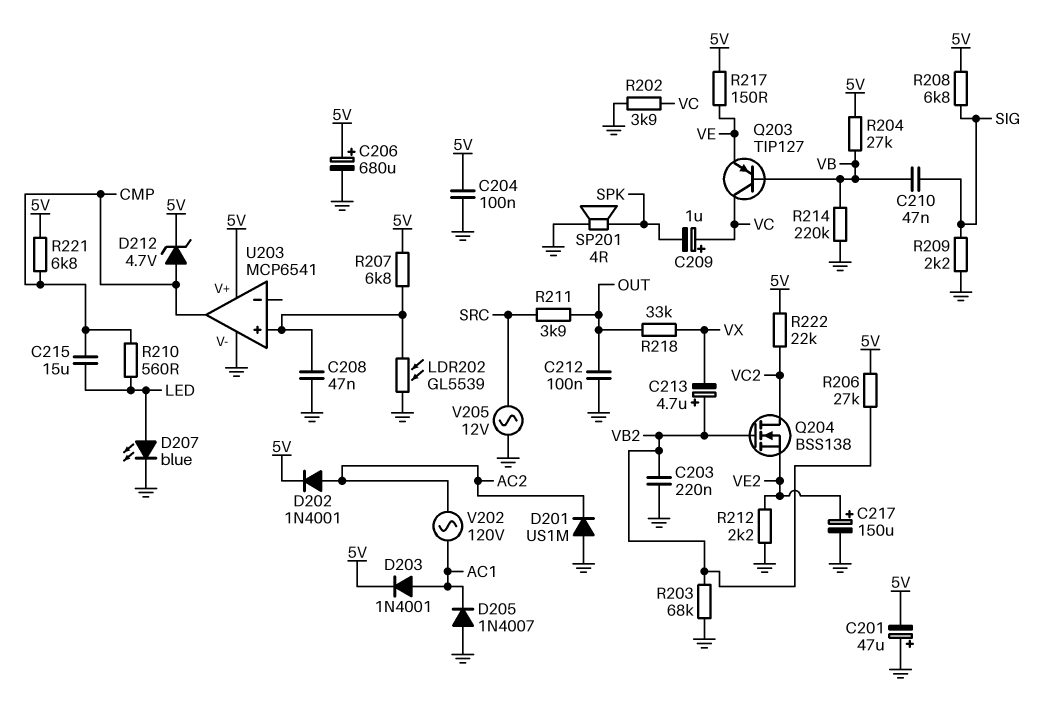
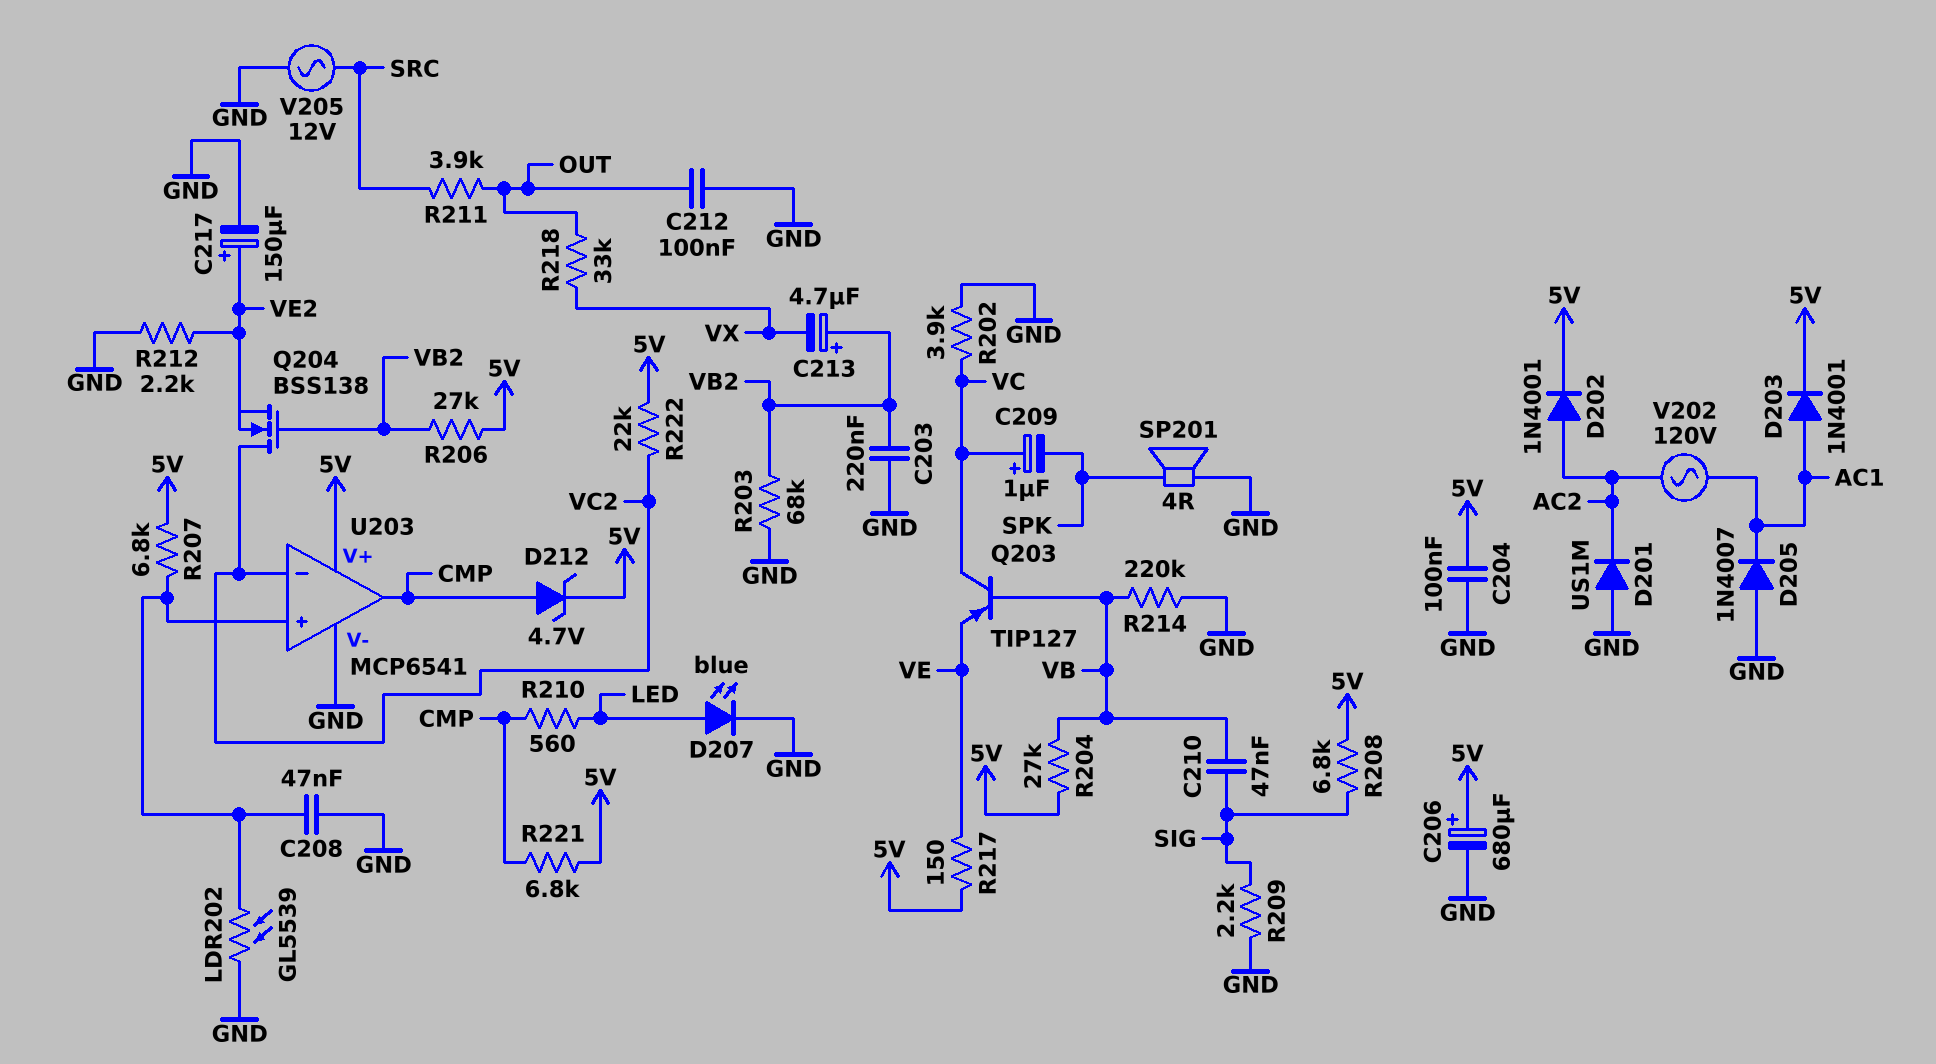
C201: 47uF (plus GND, minus 5V) -> none
C215: 15uF (CMP, LED) -> none
U203 pin in-: none -> VC2

